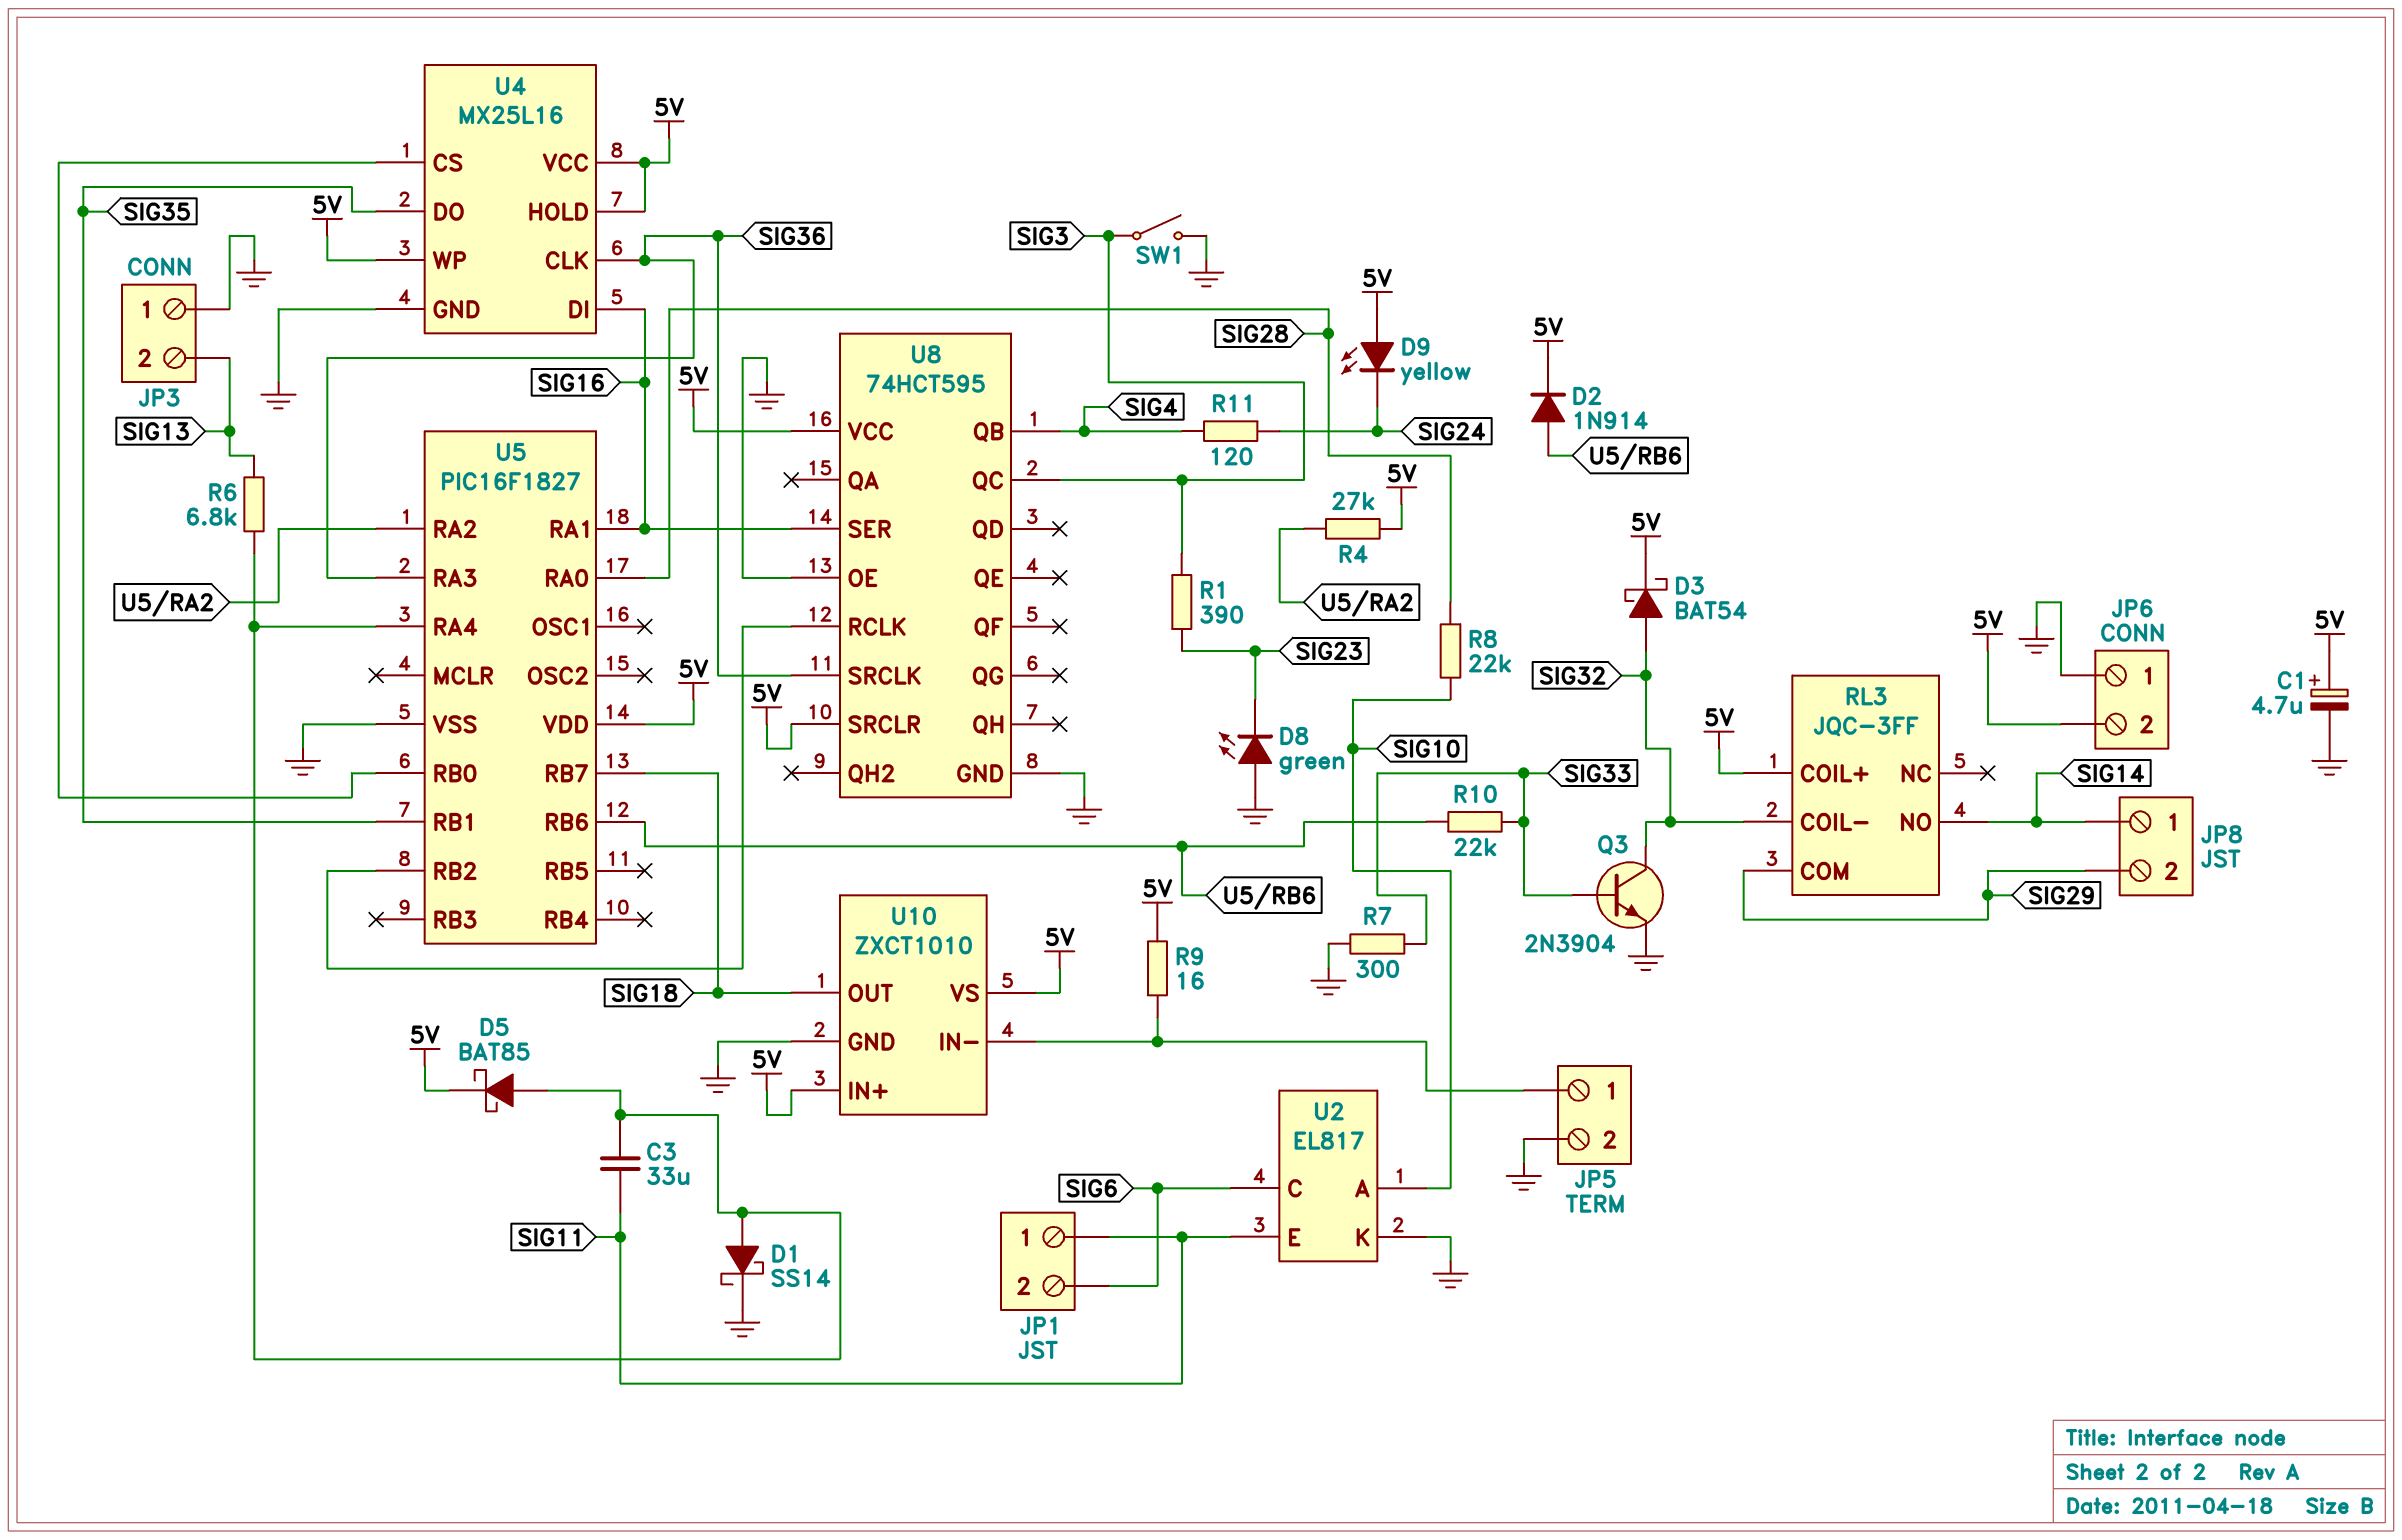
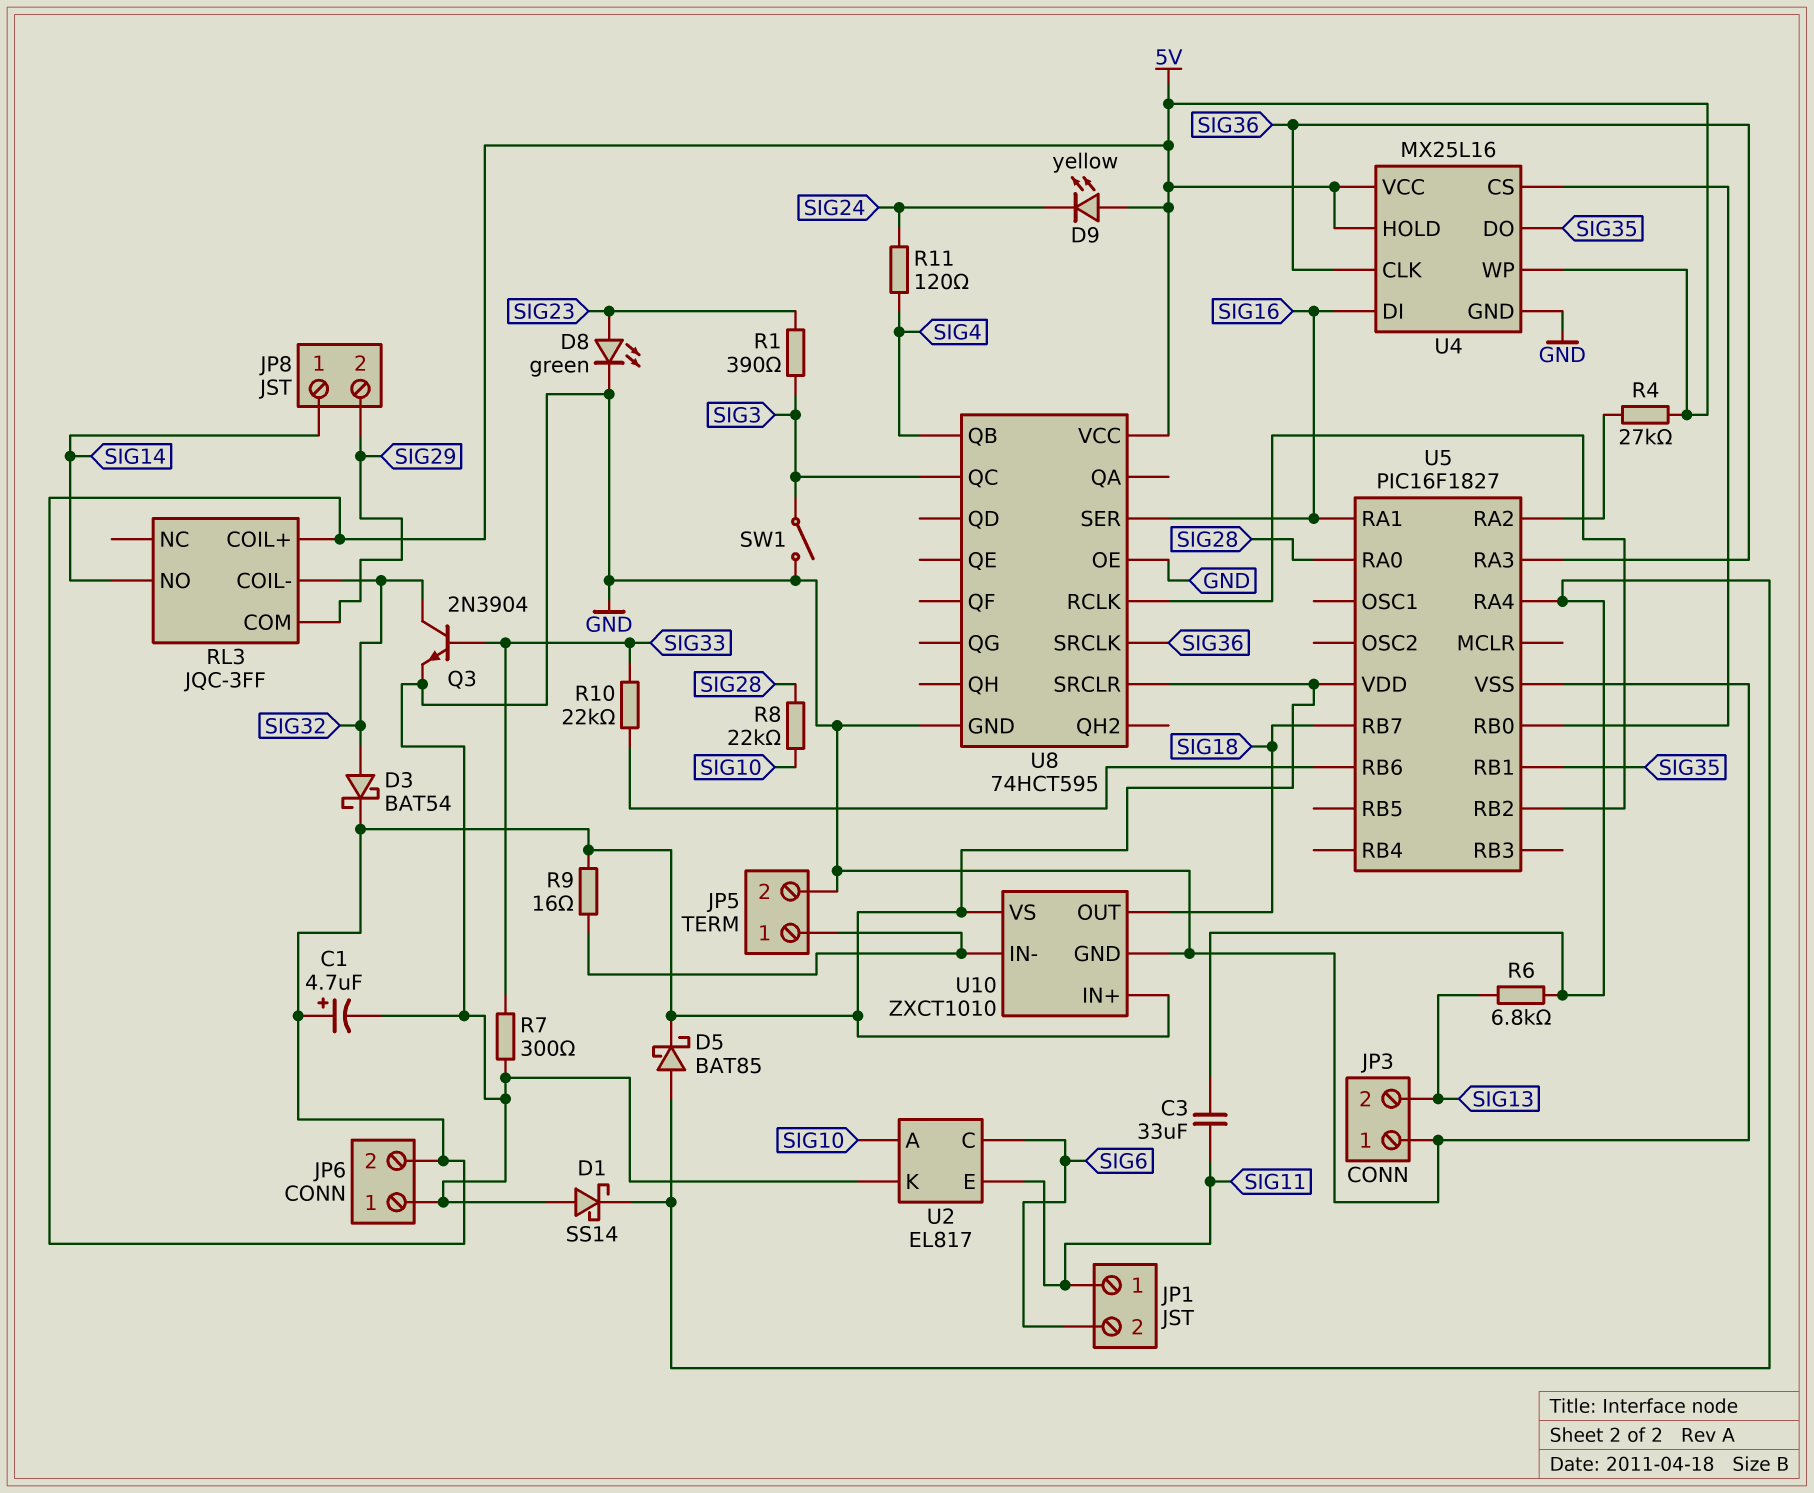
D1: schottky SS14 (A U5/RA4, K GND) -> schottky SS14 (A GND, K U5/RA4)
D2: diode 1N914 (A U5/RB6, K 5V) -> none
D8: LED green (A GND, K SIG23) -> LED green (A SIG23, K GND)

